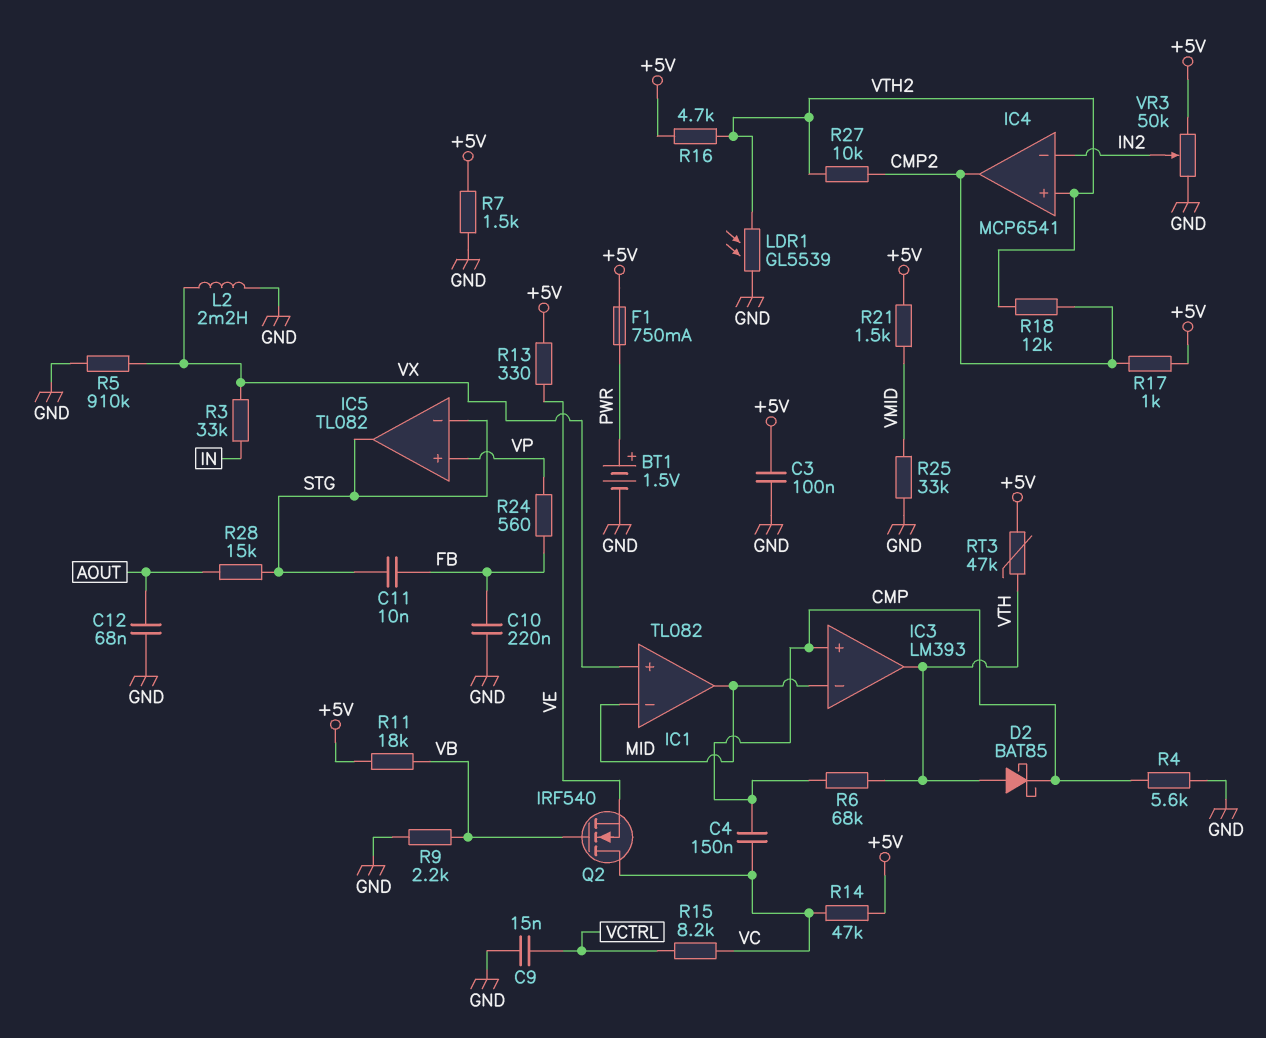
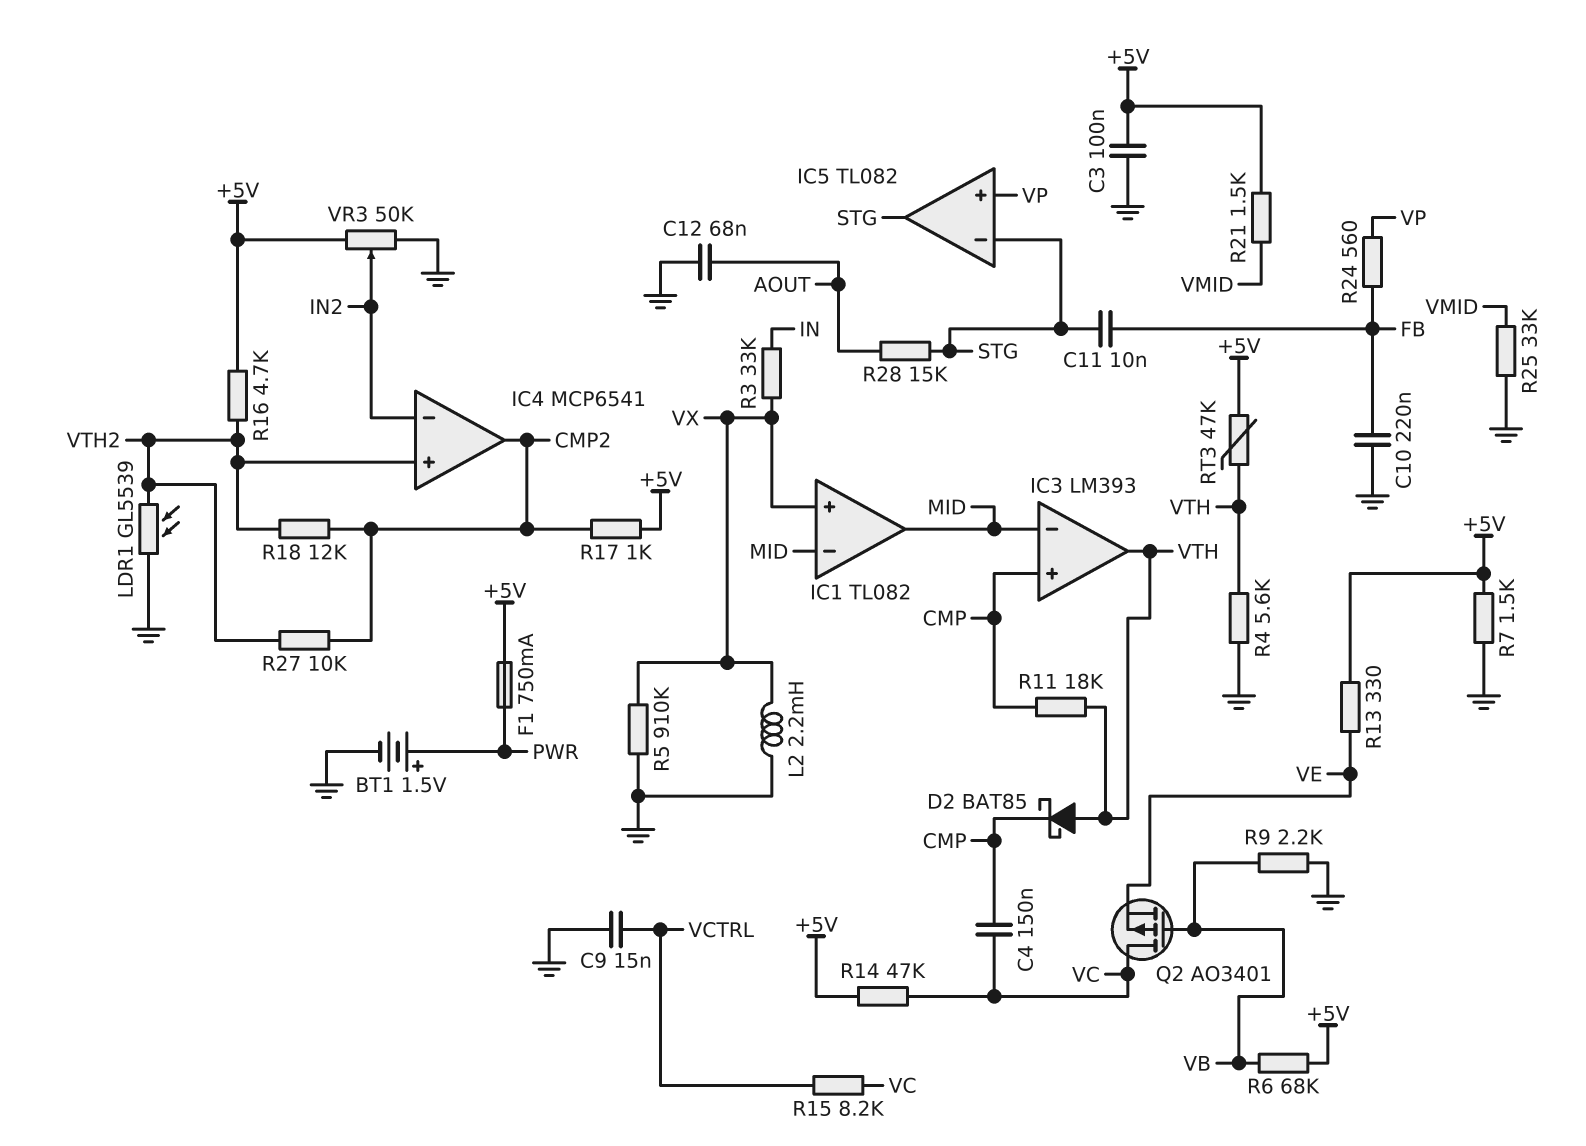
Q2: NMOS IRF540 (G VB, D VC, S VE) -> PMOS AO3401 (G VB, D VC, S VE)
R4: 5.6k (CMP, GND) -> 5.6k (GND, VTH)
R6: 68k (CMP, VTH) -> 68k (+5V, VB)
R11: 18k (+5V, VB) -> 18k (CMP, VTH)

